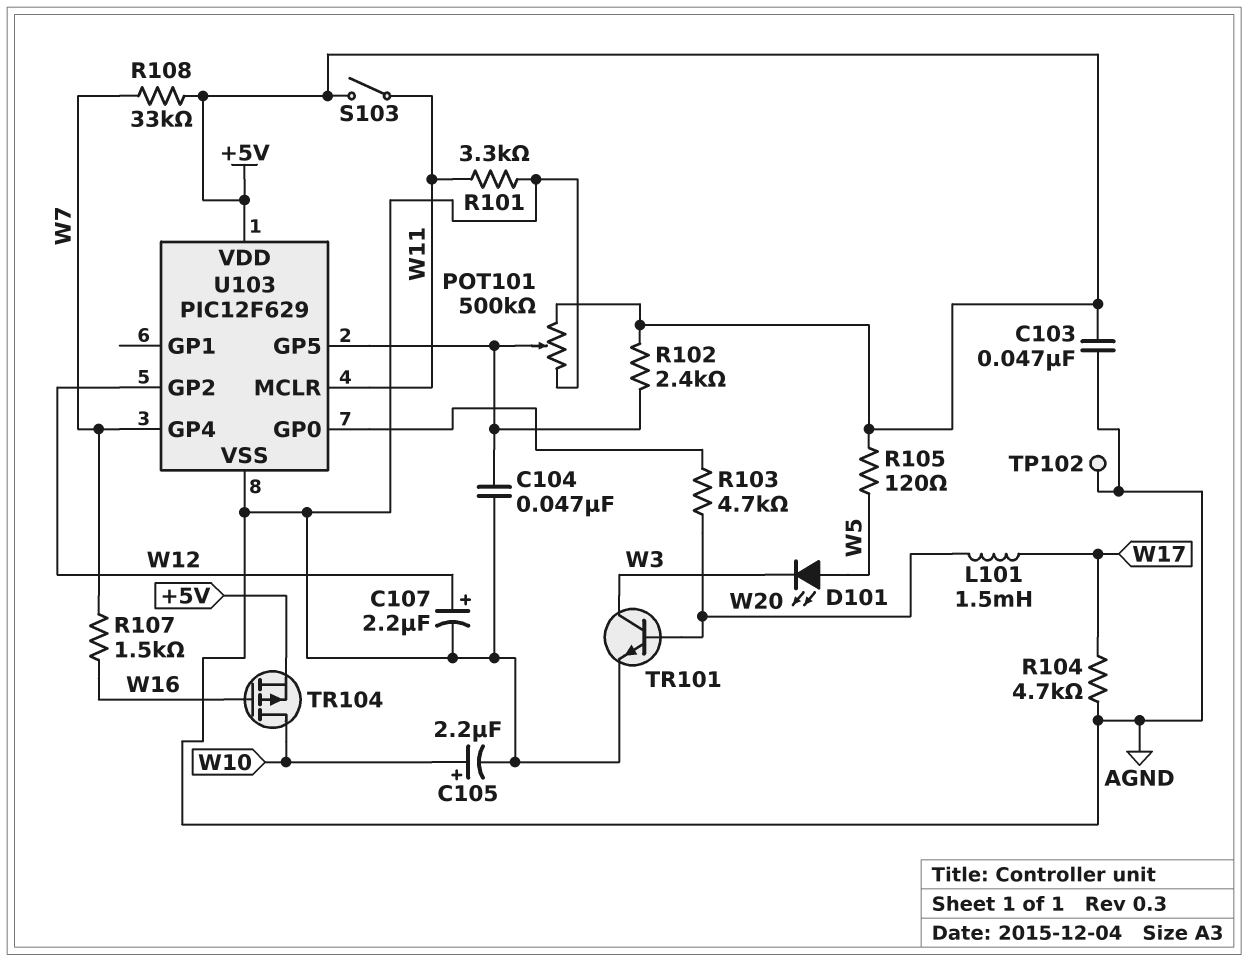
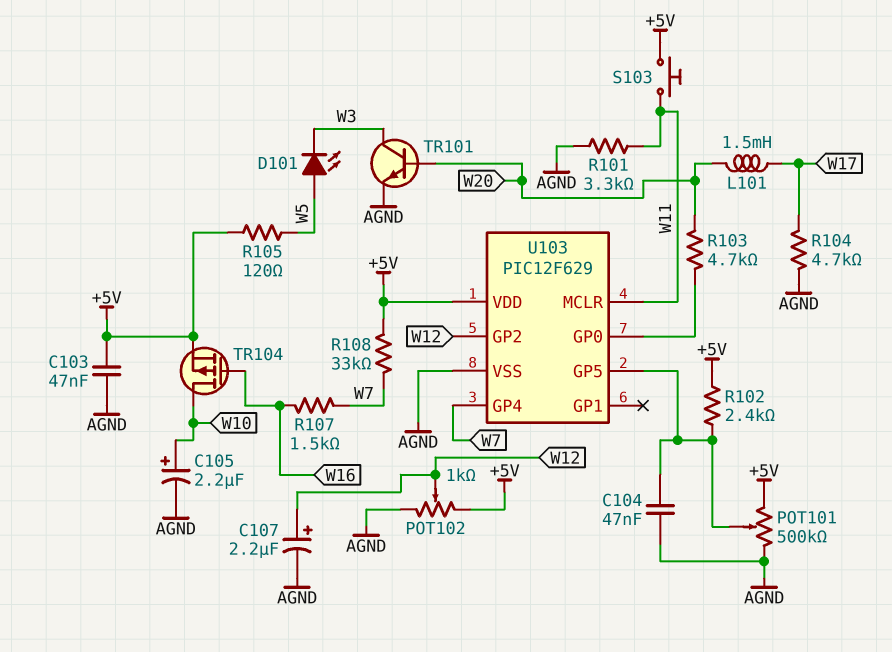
POT102: none -> 1k (+5V, AGND, wiper W12)
S103: switch (+5V, W11) -> button (+5V, W11)
TP102: test point (AGND) -> none

